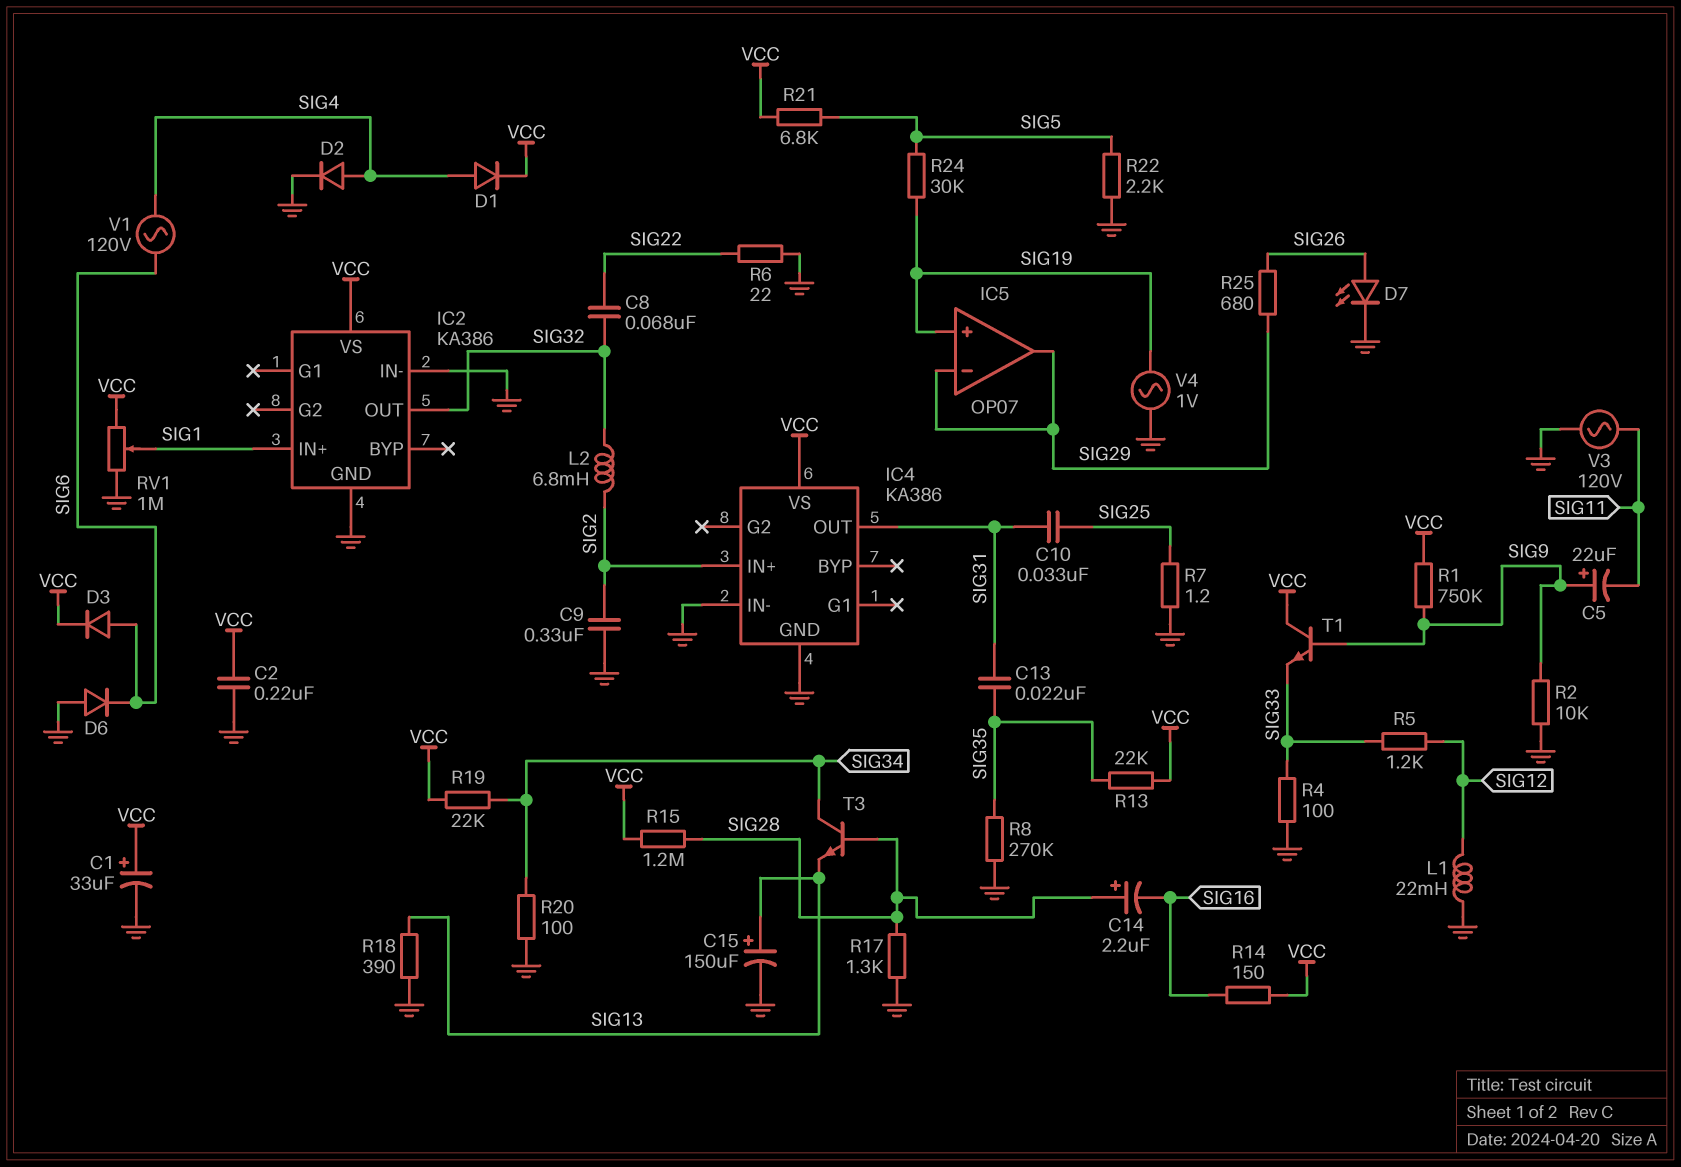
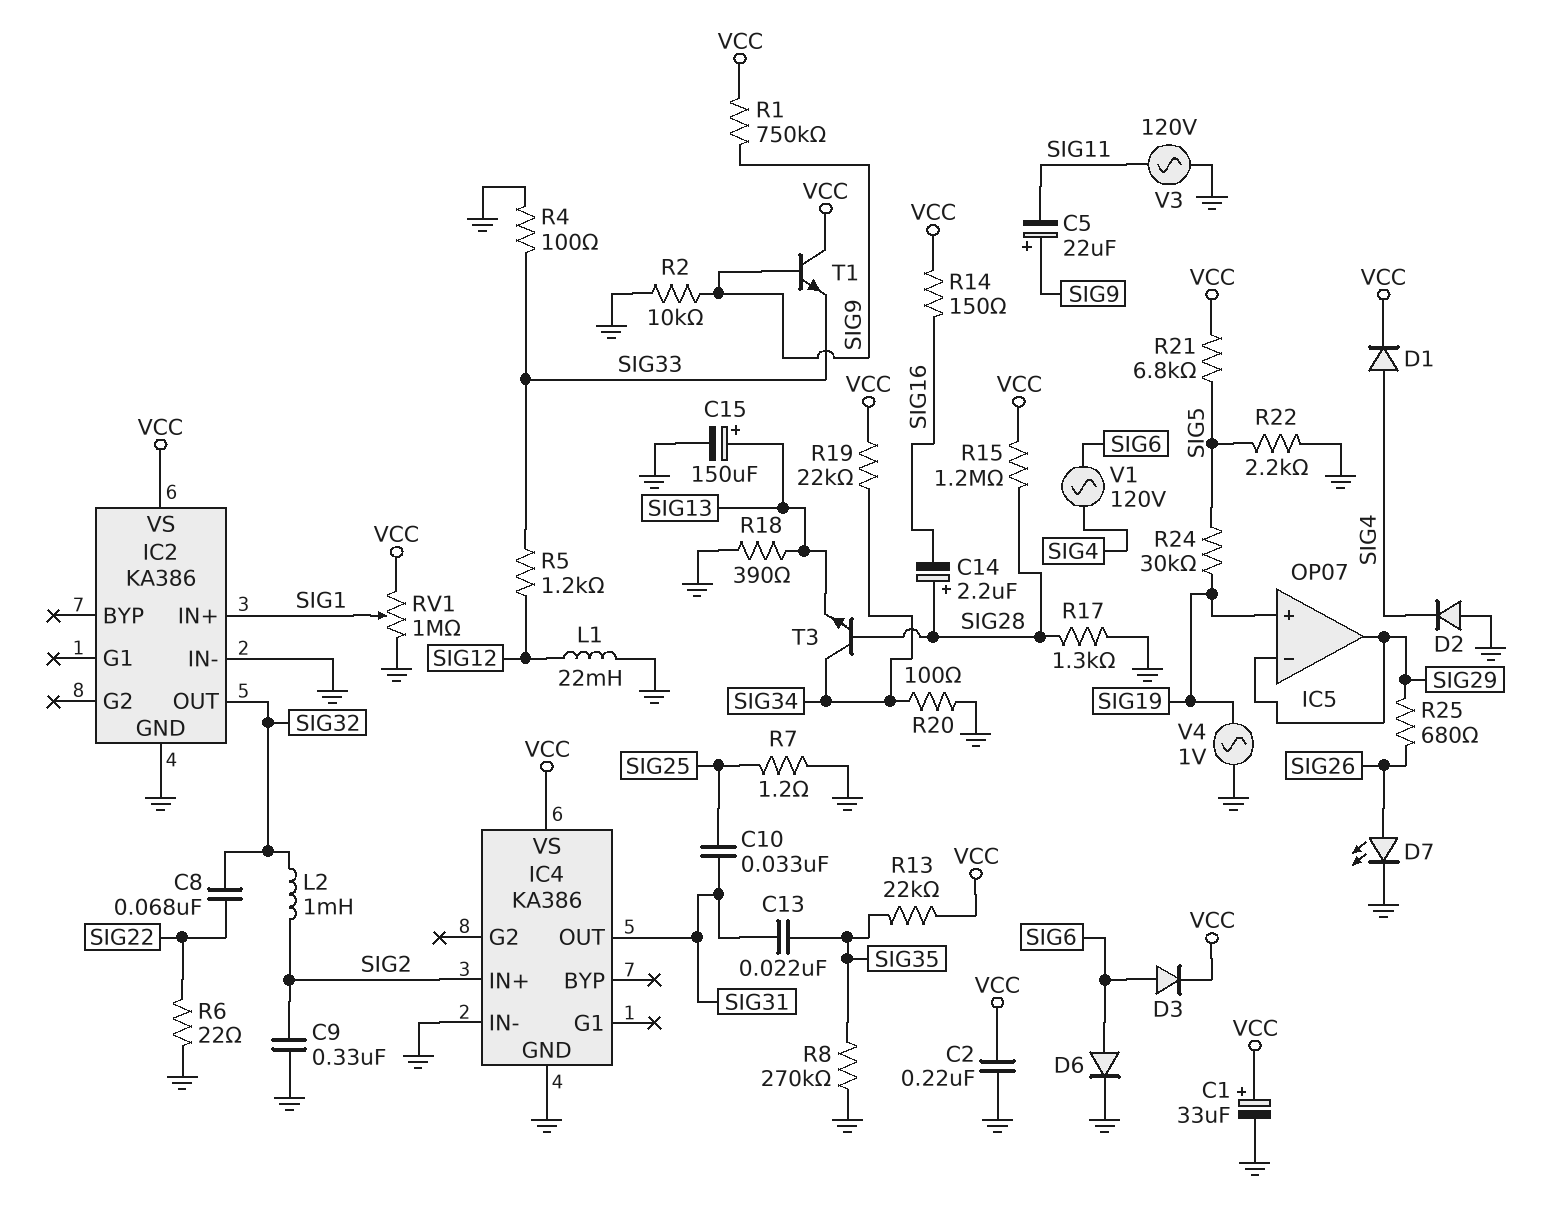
D2: diode (A SIG4, K GND) -> diode (A GND, K SIG4)
D6: diode (A GND, K SIG6) -> diode (A SIG6, K GND)
L2: 6.8mH (SIG2, SIG32) -> 1mH (SIG2, SIG32)

